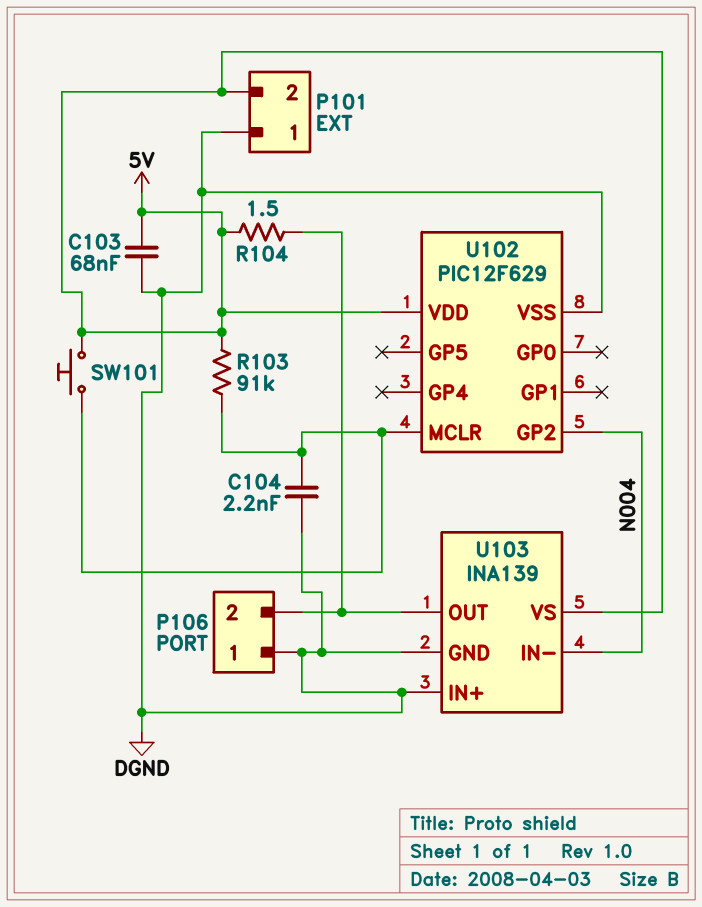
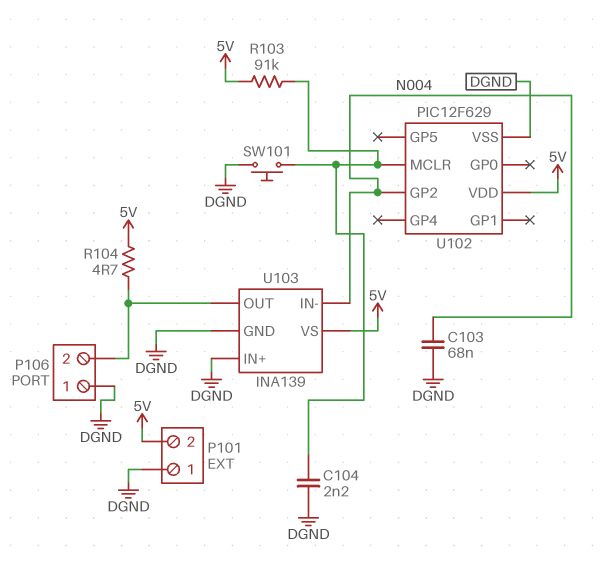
C103: 68nF (5V, DGND) -> 68nF (DGND, N004)
R104: 1.5 (5V, P106/2) -> 4.7 (5V, P106/2)
SW101: button (5V, U102/MCLR) -> button (DGND, U102/MCLR)

